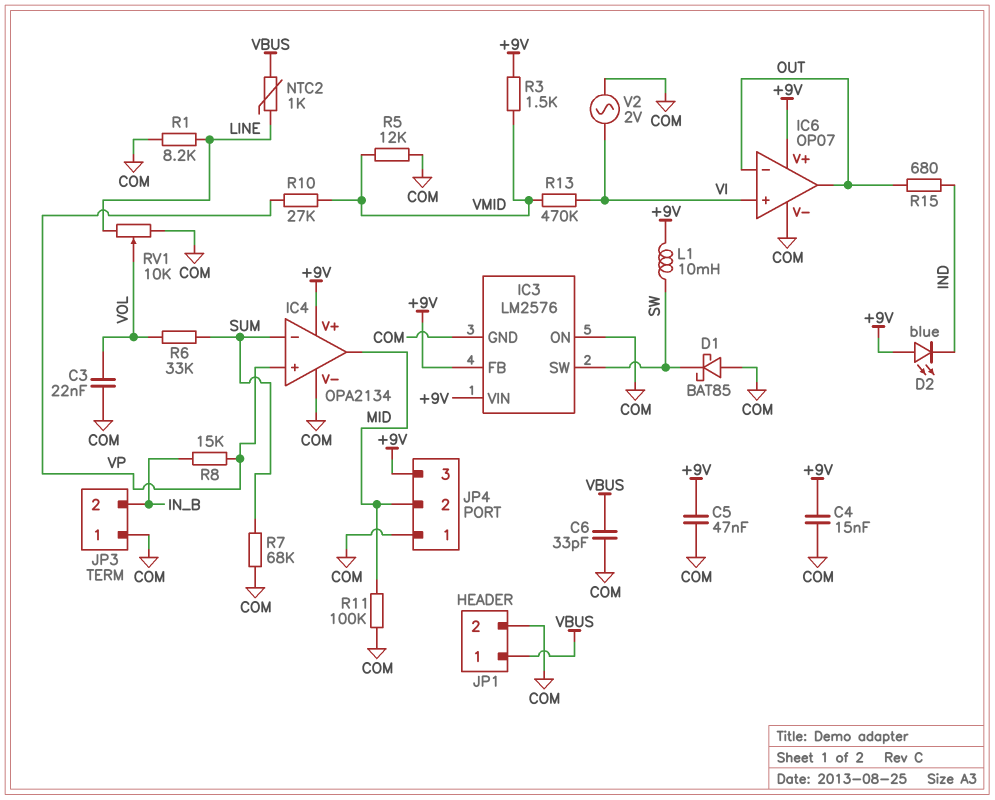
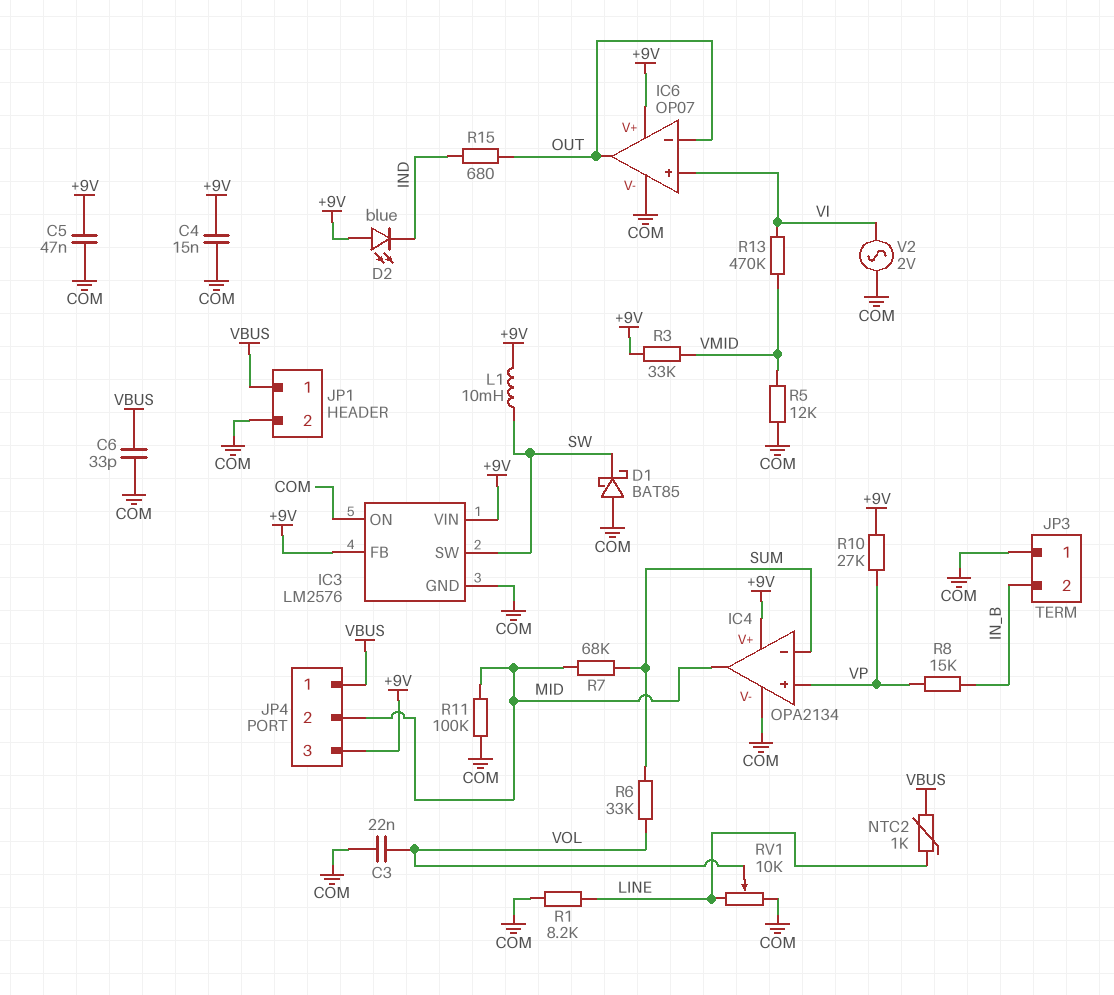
JP4 pin 1: COM -> VBUS
R3: 1.5k (+9V, VMID) -> 33k (+9V, VMID)
R7: 68k (COM, SUM) -> 68k (MID, SUM)
R10: 27k (VMID, VP) -> 27k (+9V, VP)

